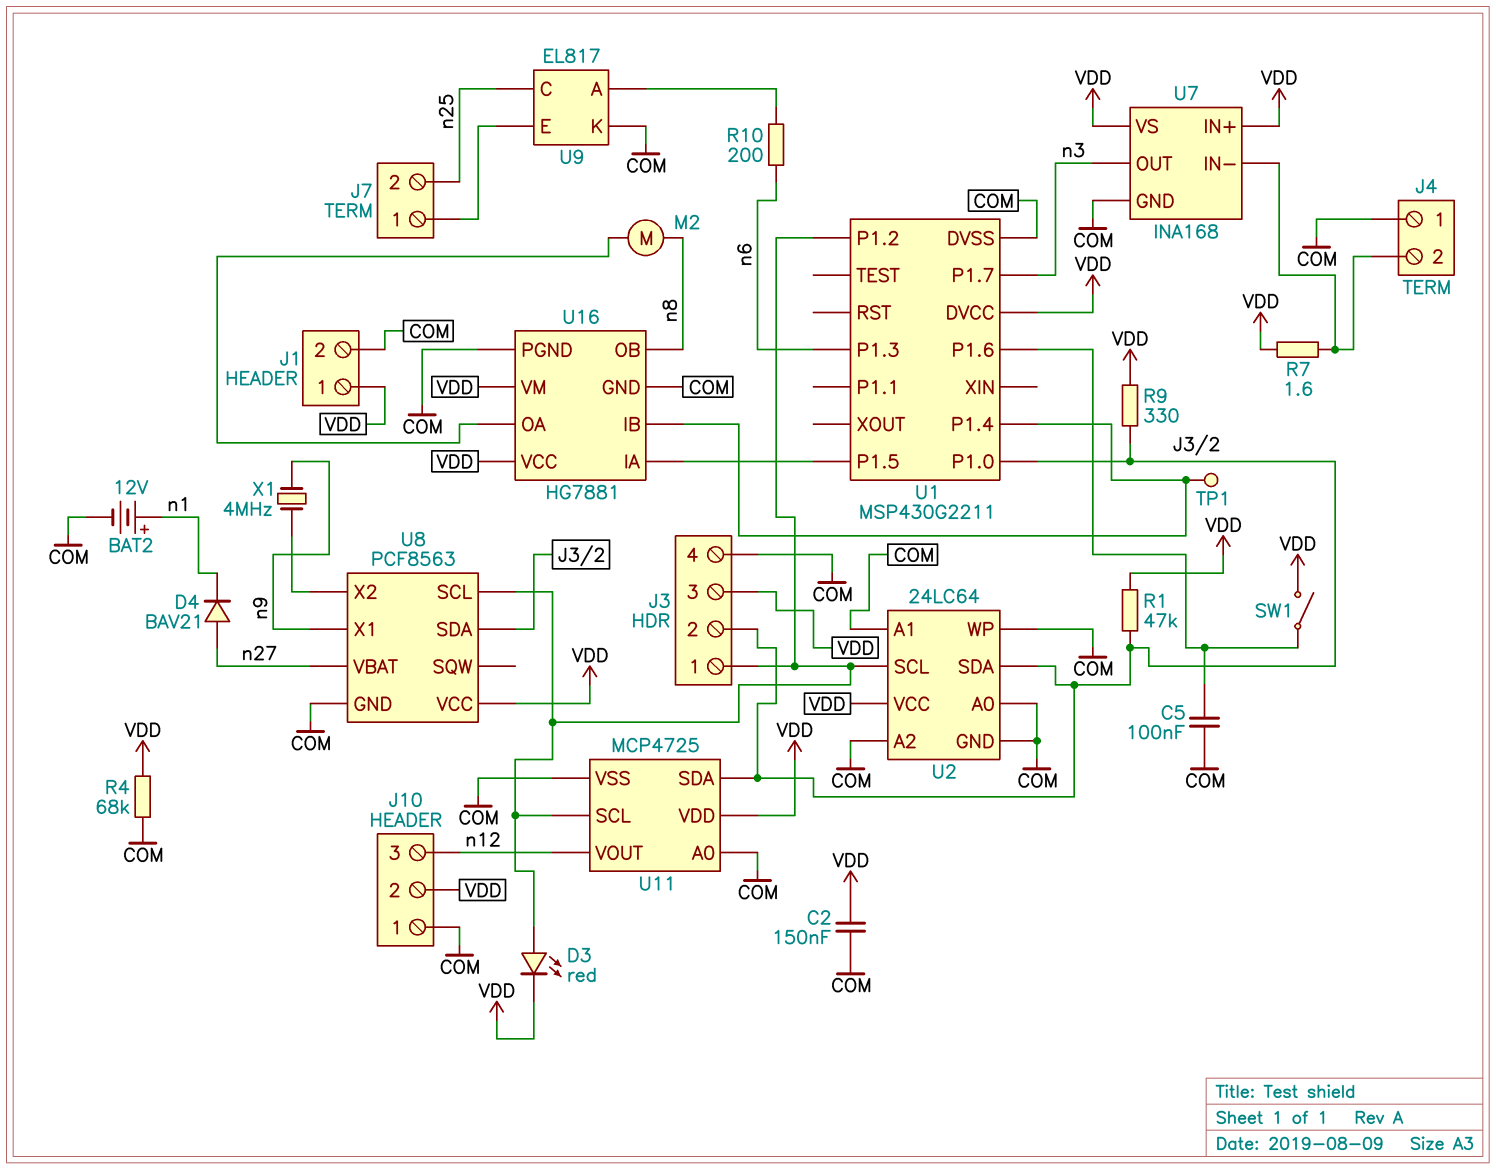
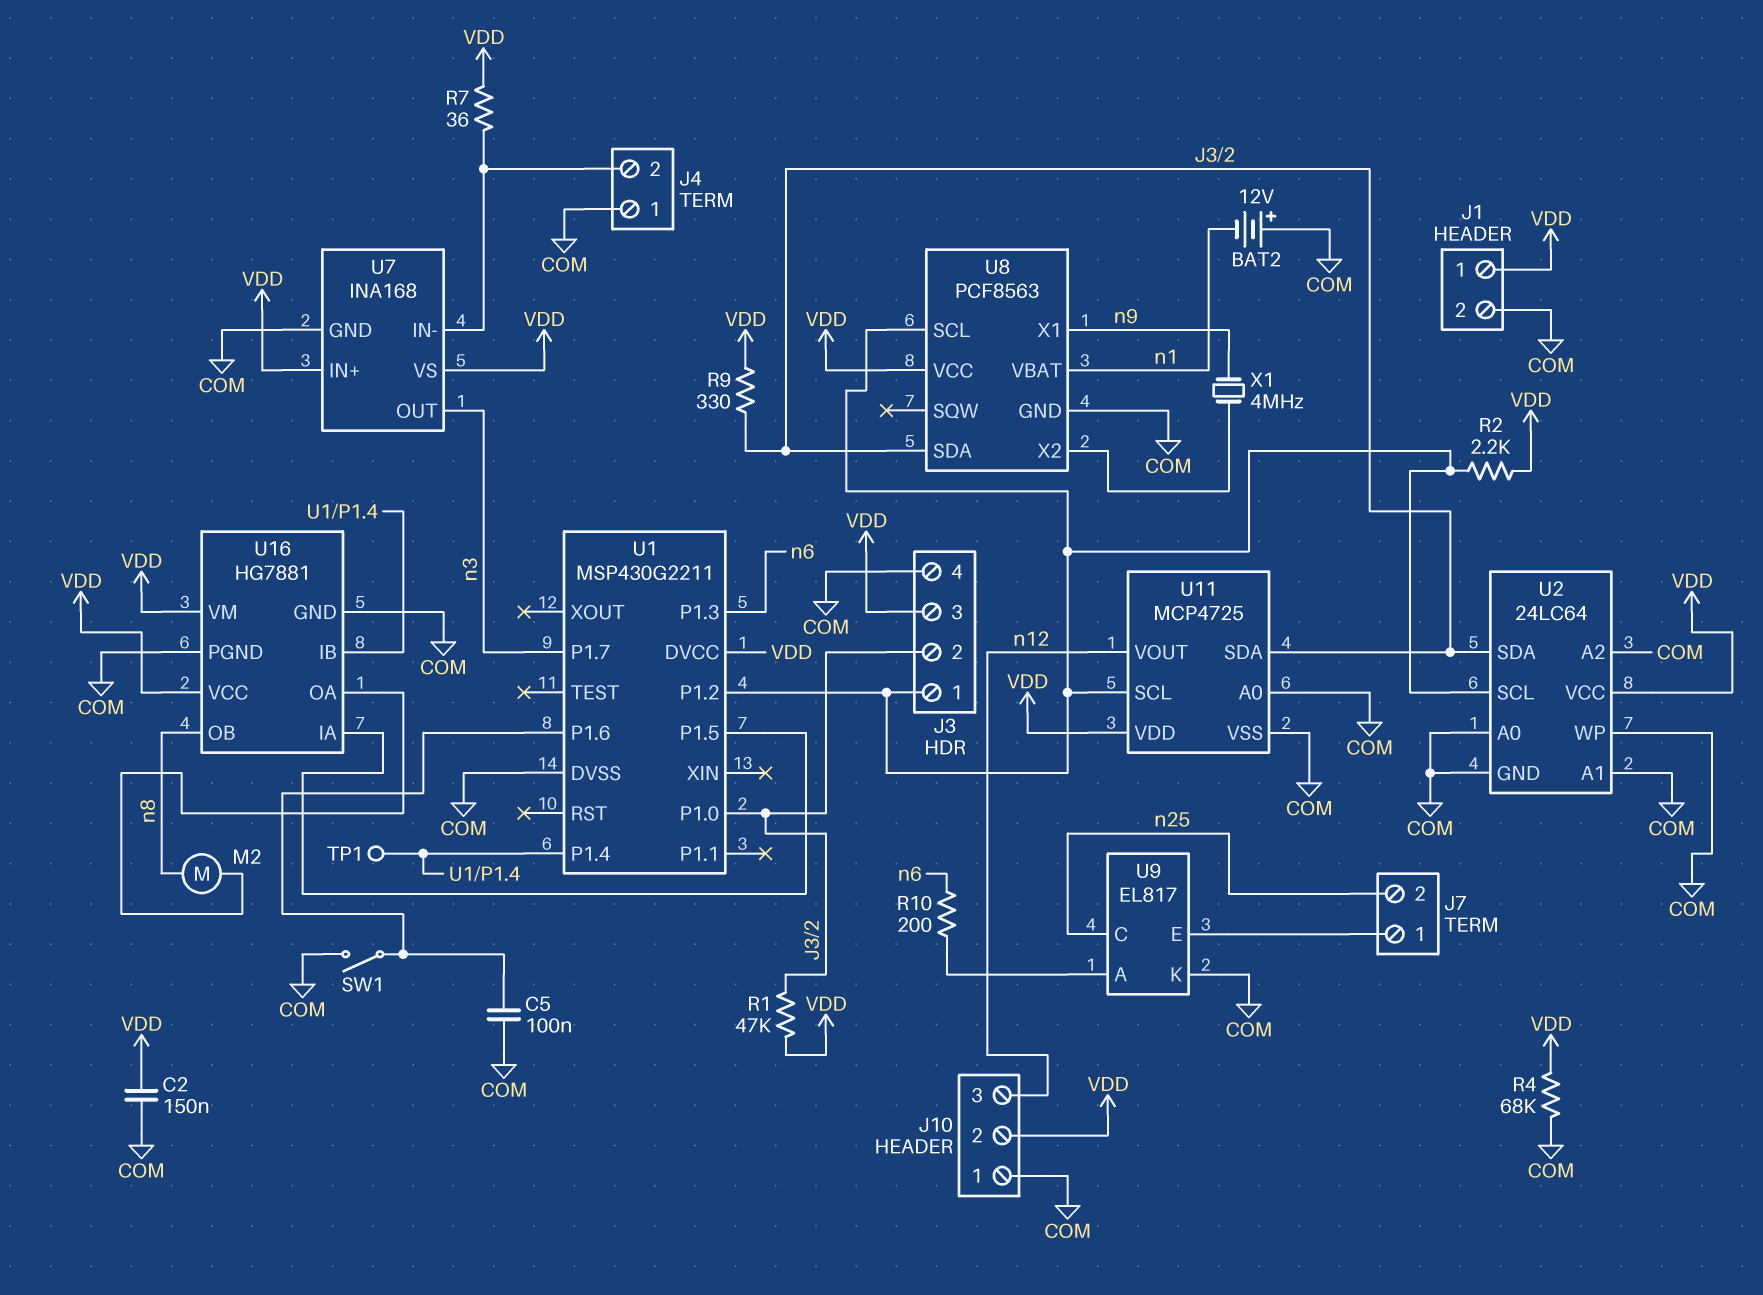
BAT2: 12V (plus n1, minus COM) -> 12V (plus COM, minus n1)
D3: LED red (A J3/1, K VDD) -> none
D4: diode BAV21 (A n27, K n1) -> none
R2: none -> 2.2k (J3/1, VDD)
R7: 1.6 (J4/2, VDD) -> 36 (J4/2, VDD)
SW1: switch (U1/P1.6, VDD) -> switch (COM, U1/P1.6)
U8 pin VBAT: n27 -> n1

